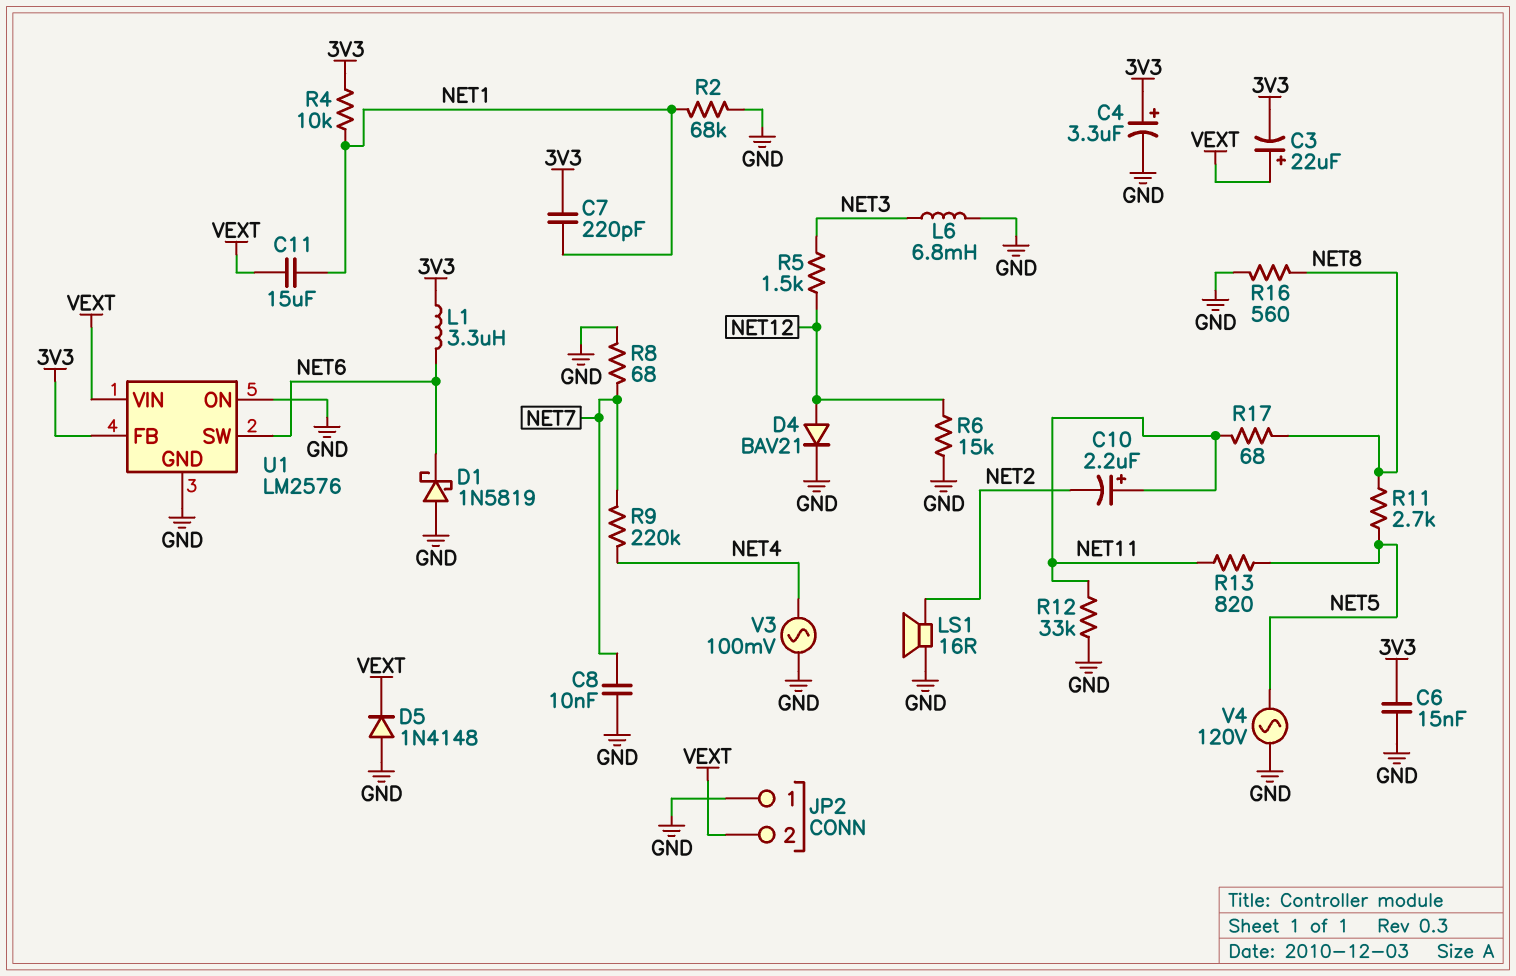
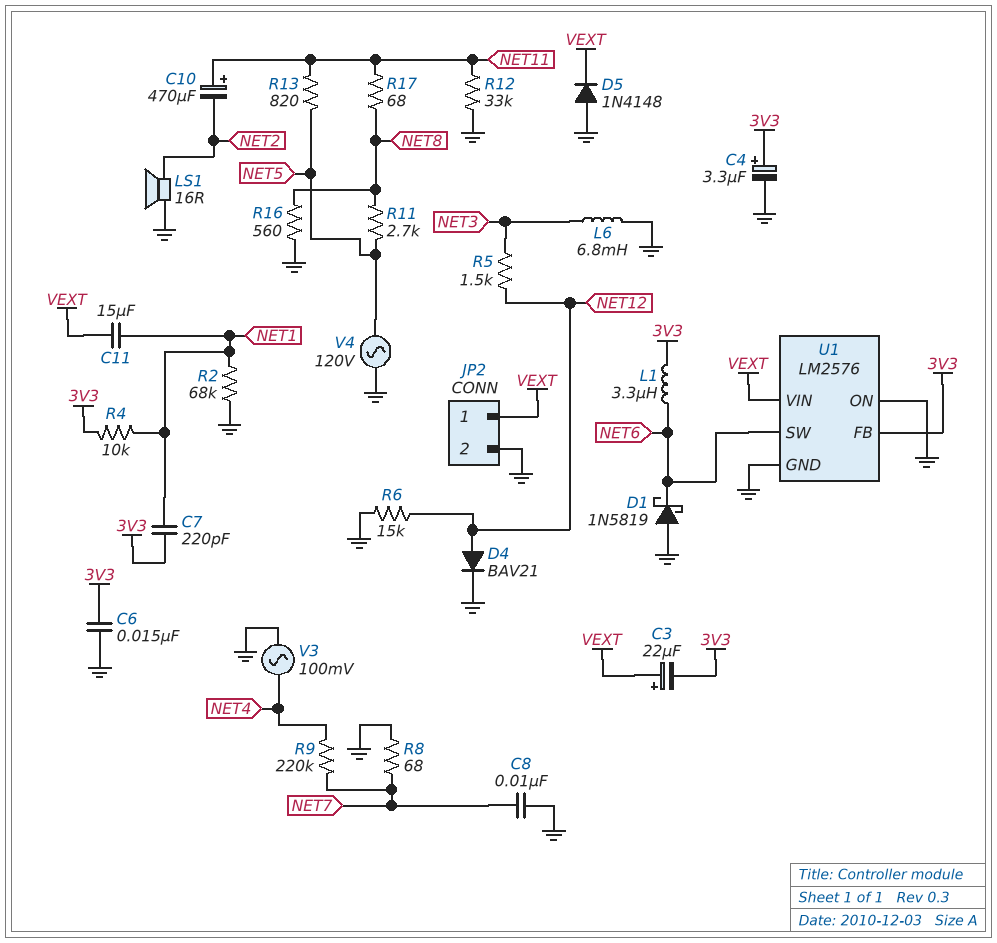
C10: 2.2uF (plus NET11, minus NET2) -> 470uF (plus NET11, minus NET2)
JP2 pin 1: GND -> VEXT
JP2 pin 2: VEXT -> GND

